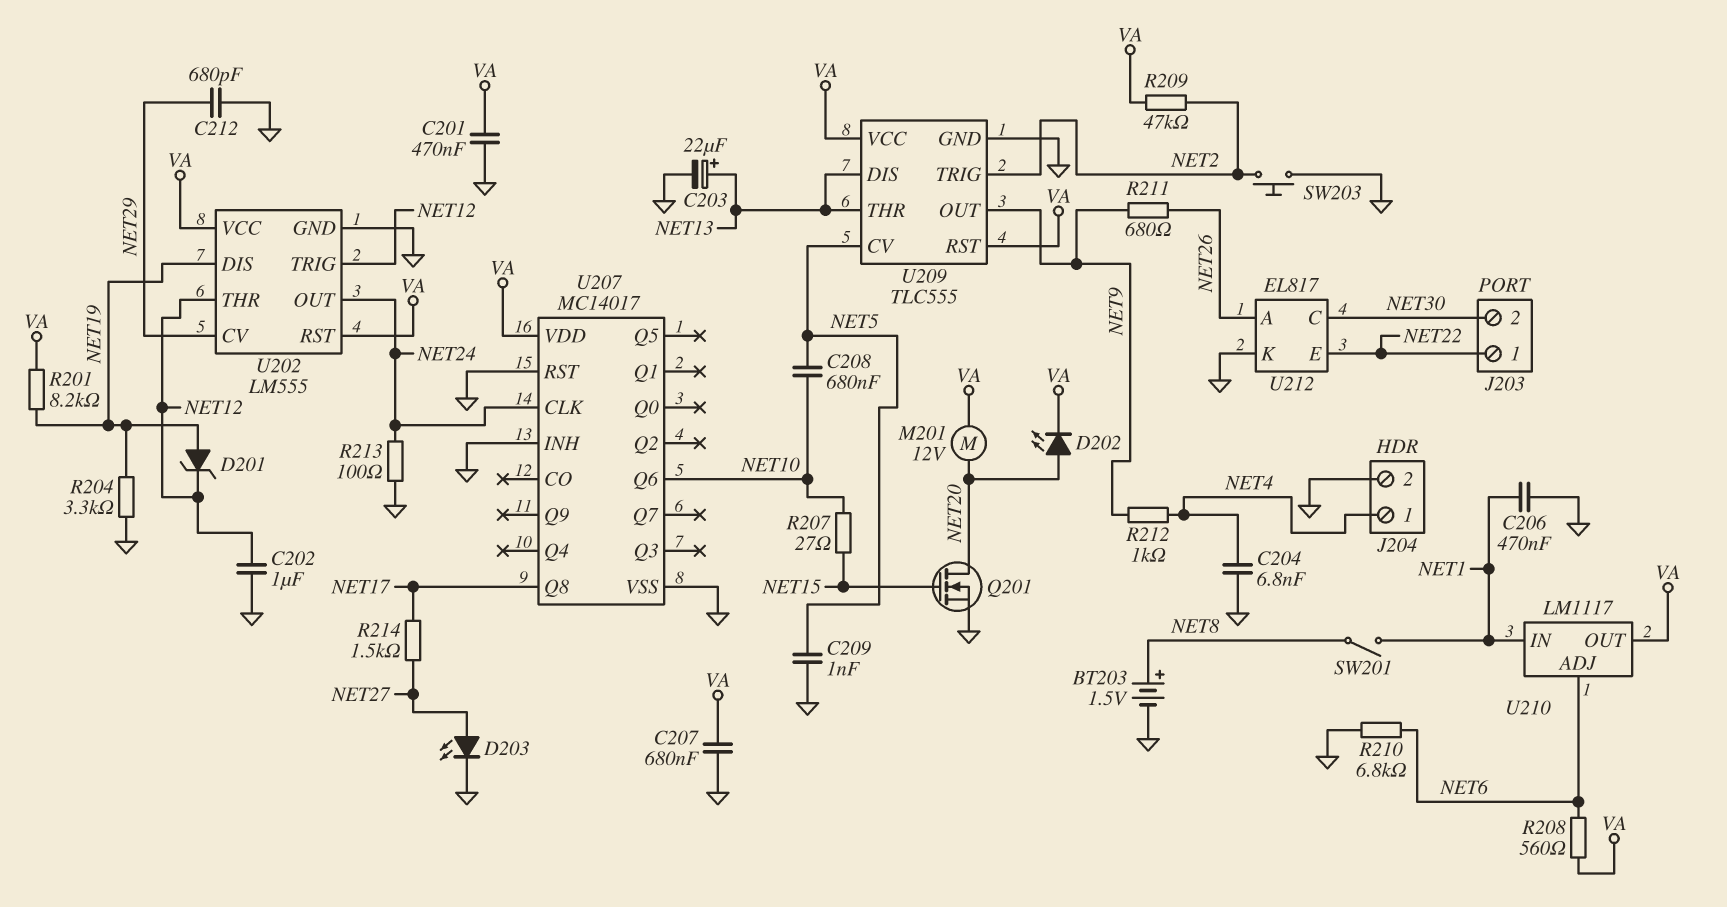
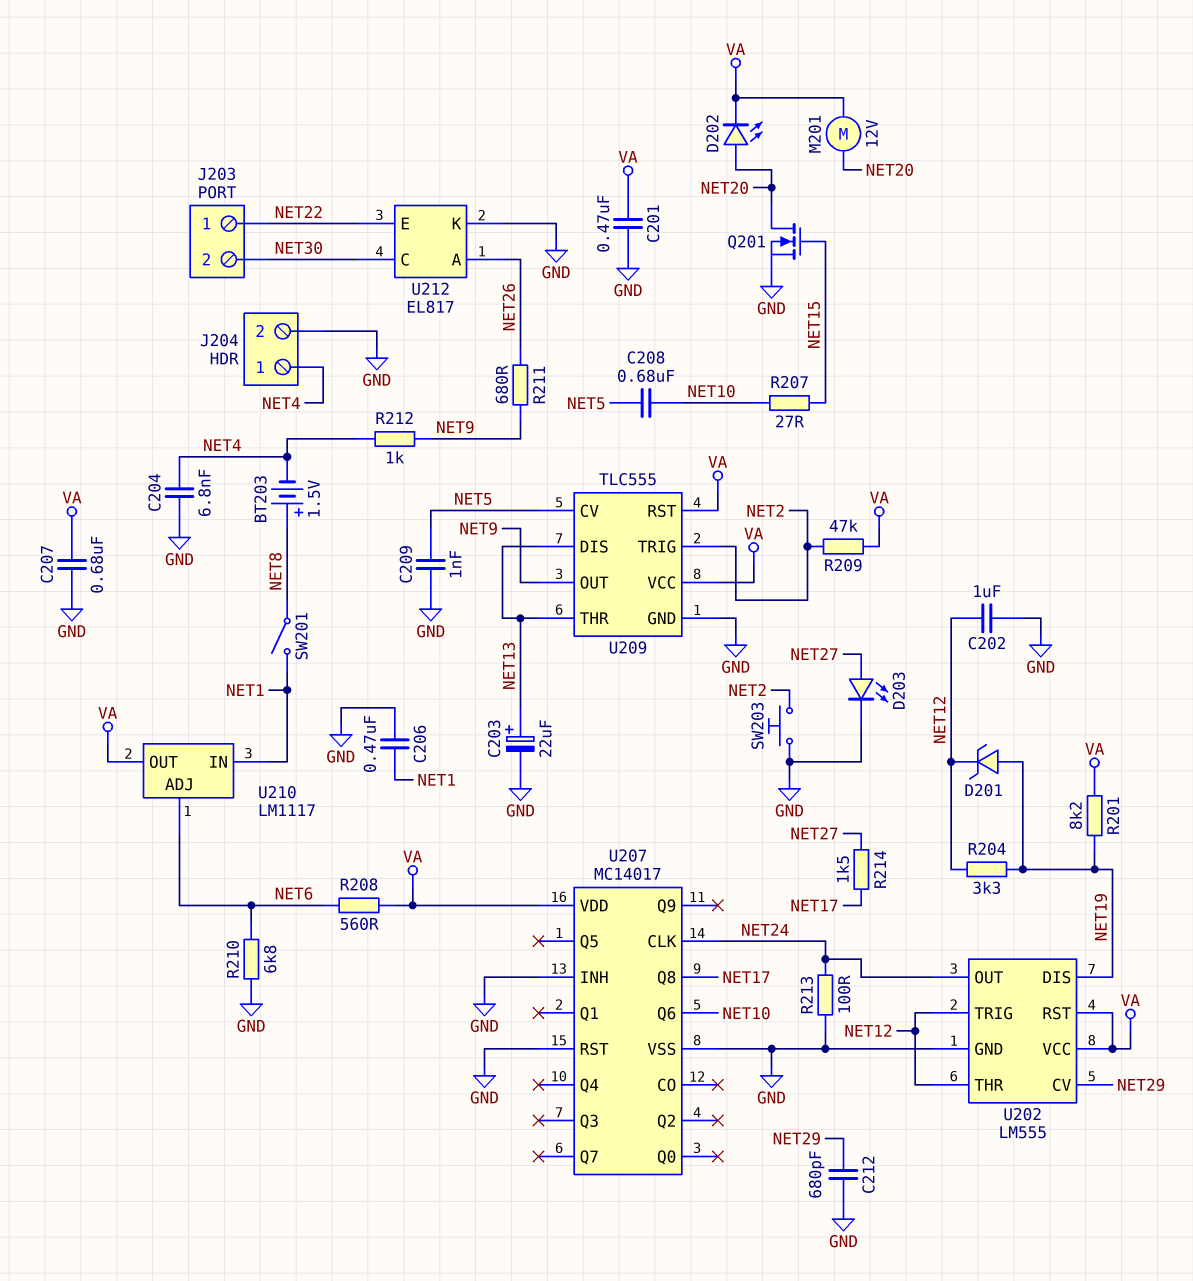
BT203: 1.5V (plus NET8, minus GND) -> 1.5V (plus NET8, minus NET4)
R204: 3.3k (GND, NET19) -> 3.3k (NET12, NET19)

